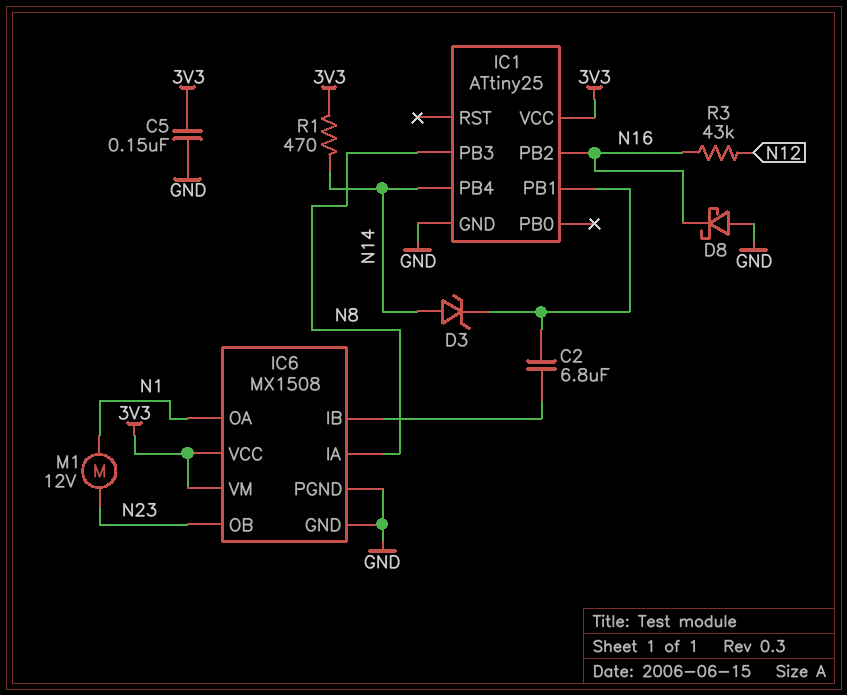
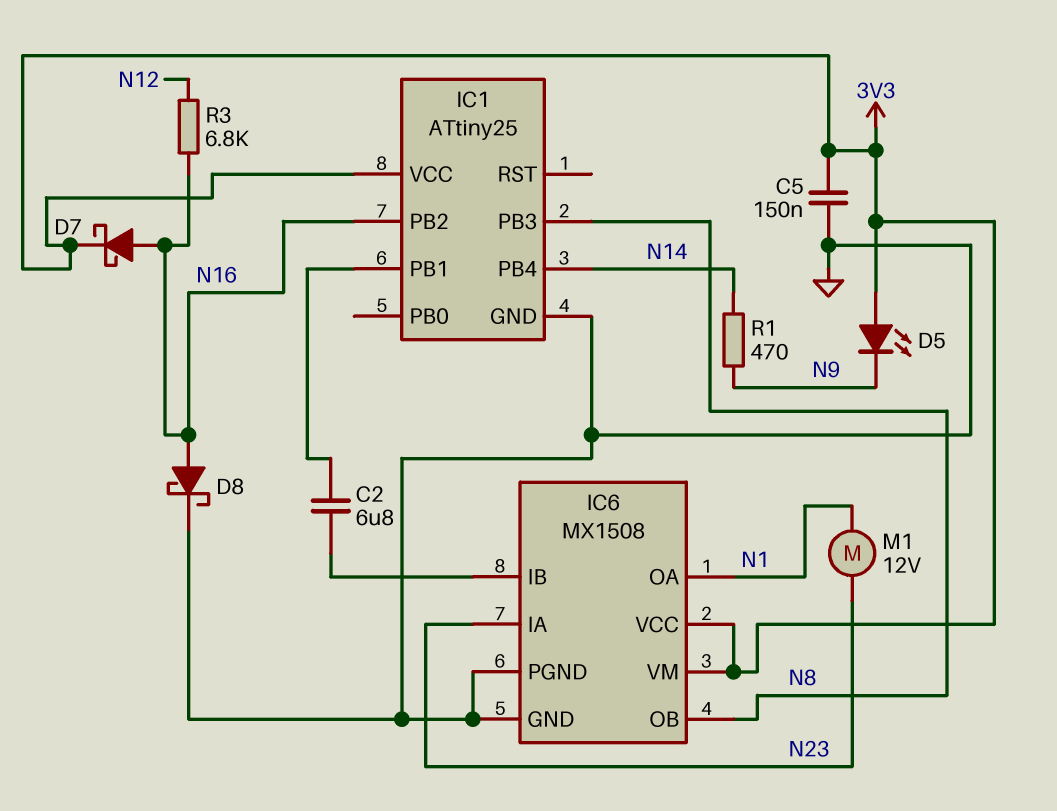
D3: zener (A N14, K IC1/PB1) -> none
D5: none -> LED (A 3V3, K N9)
D7: none -> schottky (A N16, K 3V3)
D8: schottky (A GND, K N16) -> schottky (A N16, K GND)
IC6 pin IA: N8 -> N23
IC6 pin OB: N23 -> N8
R1: 470 (3V3, N14) -> 470 (N9, N14)
R3: 43k (N12, N16) -> 6.8k (N12, N16)

